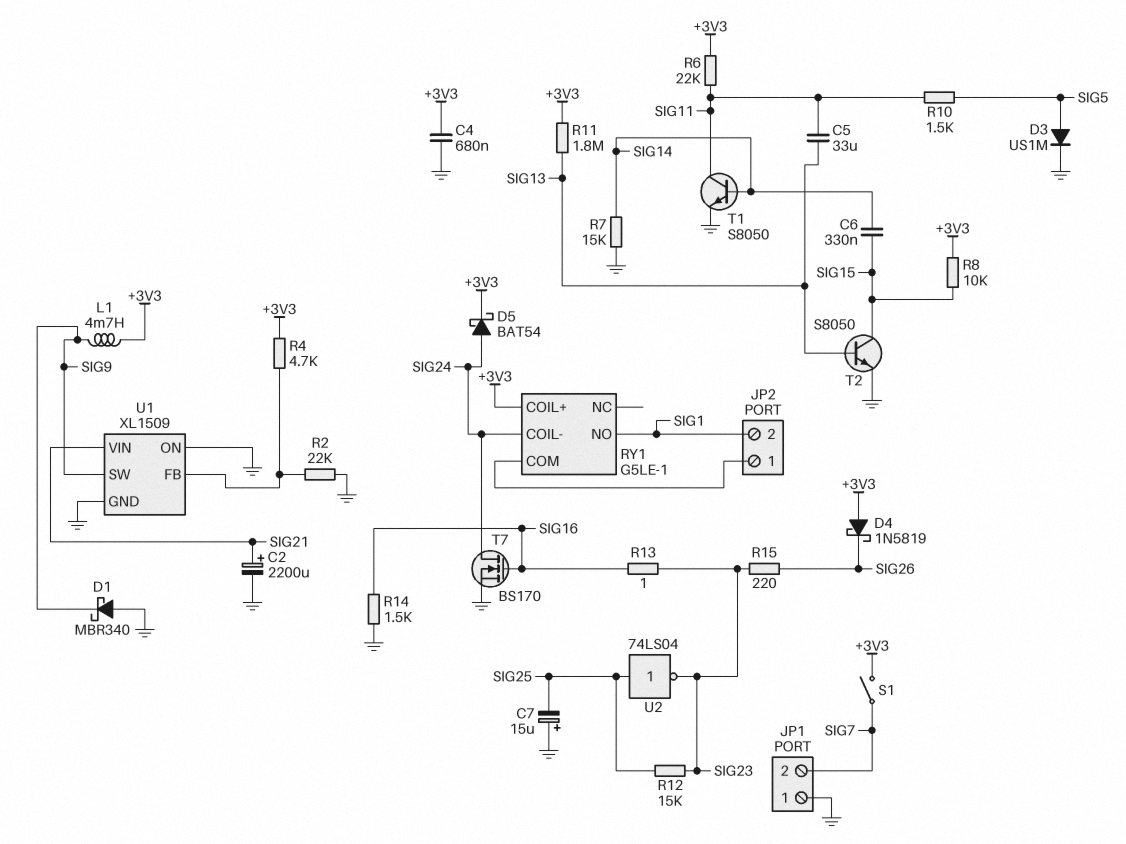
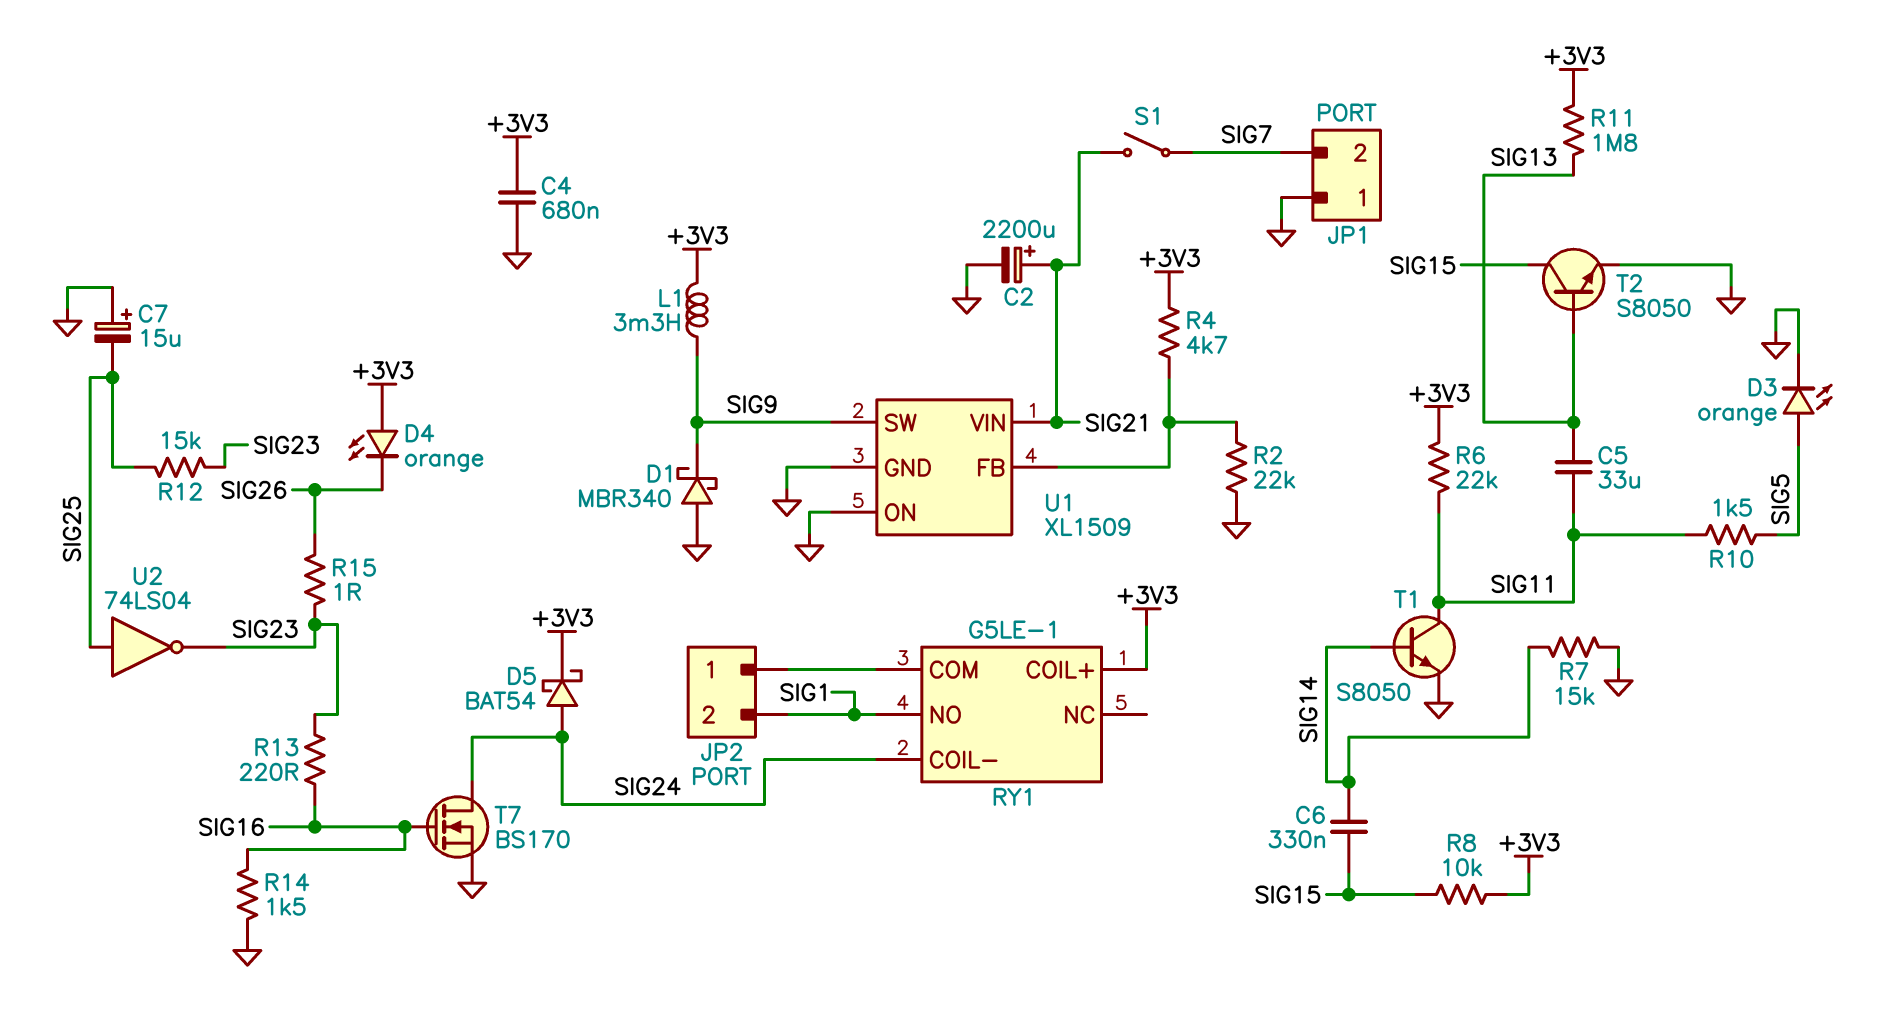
D3: diode US1M (A SIG5, K GND) -> LED orange (A SIG5, K GND)
D4: schottky 1N5819 (A +3V3, K SIG26) -> LED orange (A +3V3, K SIG26)
L1: 4.7mH (+3V3, SIG9) -> 3.3mH (+3V3, SIG9)
R13: 1 (SIG16, SIG23) -> 220 (SIG16, SIG23)
R15: 220 (SIG23, SIG26) -> 1 (SIG23, SIG26)
S1: switch (+3V3, SIG7) -> switch (SIG7, SIG21)

